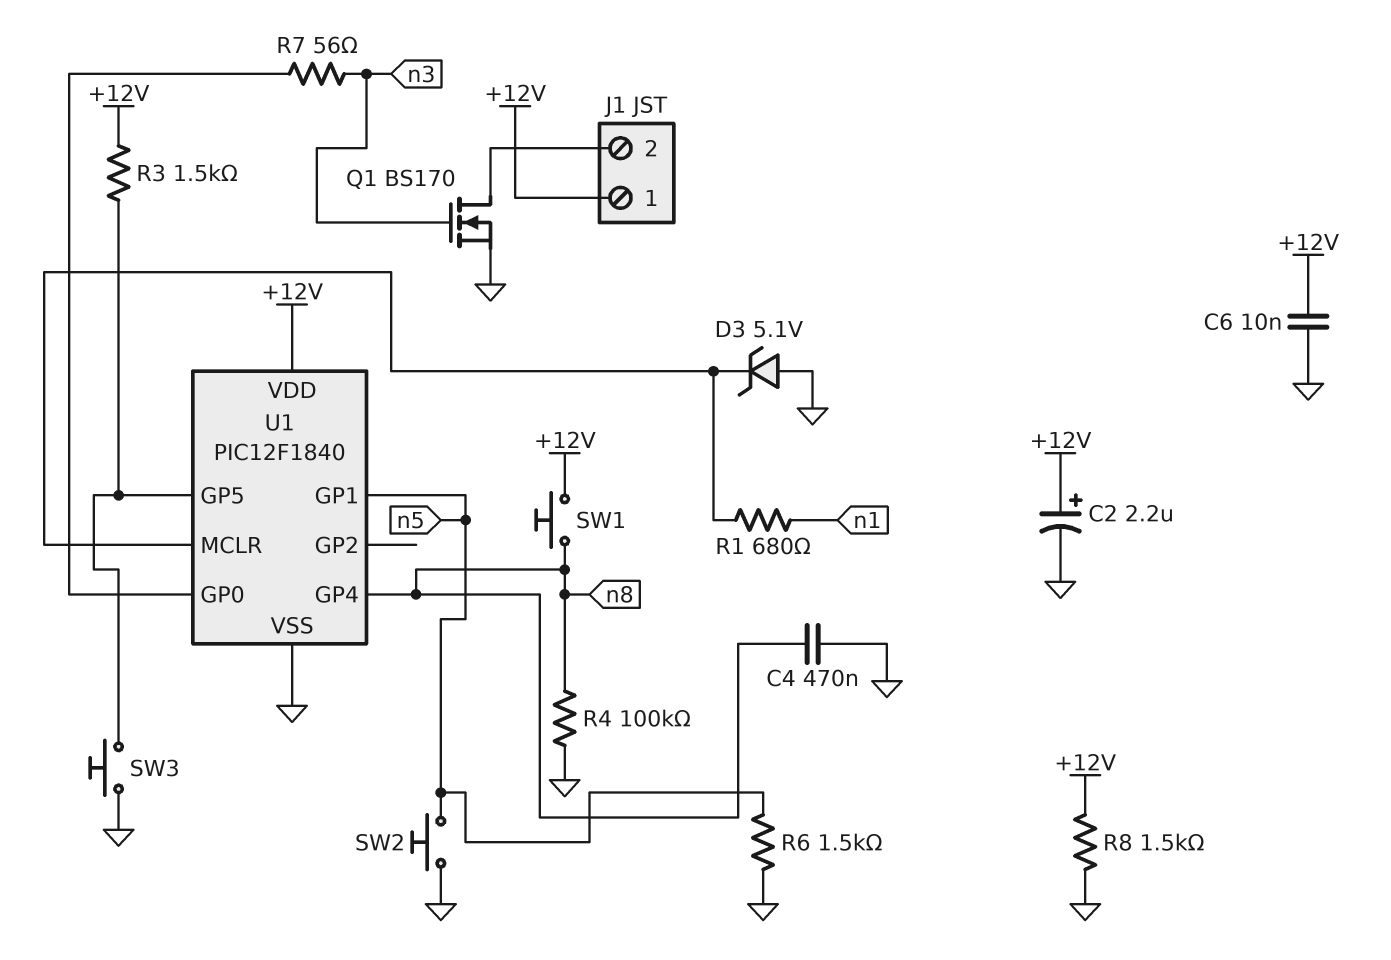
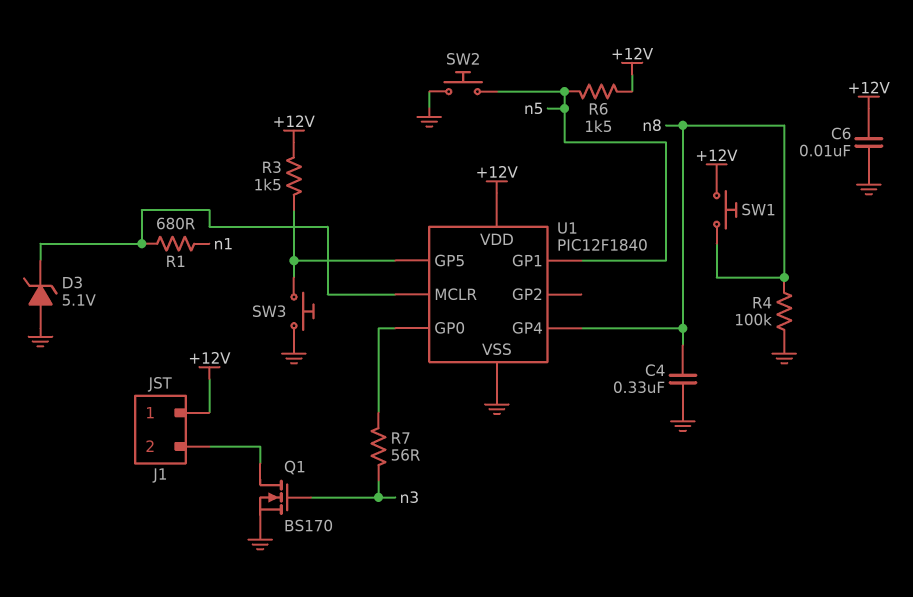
C2: 2.2uF (plus +12V, minus GND) -> none
C4: 470nF (GND, n8) -> 330nF (GND, n8)
R6: 1.5k (GND, n5) -> 1.5k (+12V, n5)
R8: 1.5k (+12V, GND) -> none

